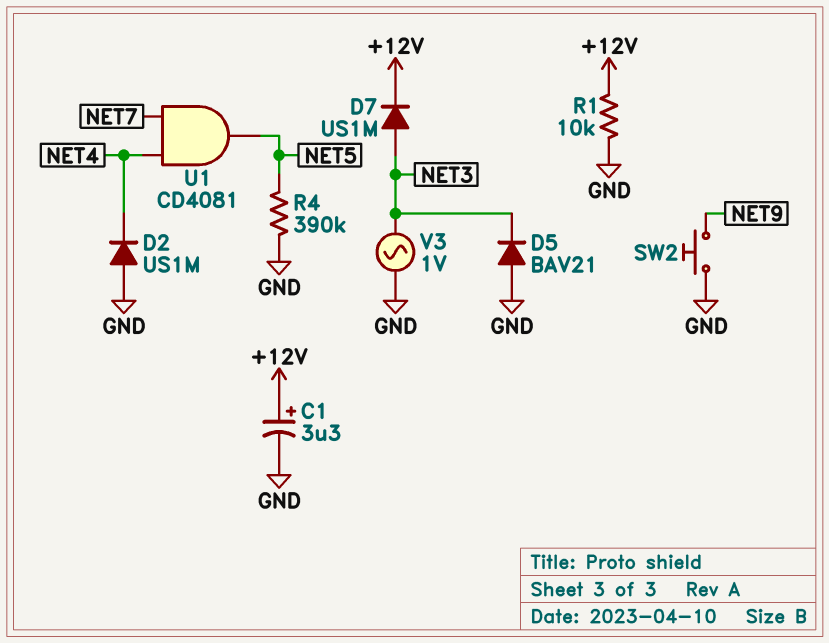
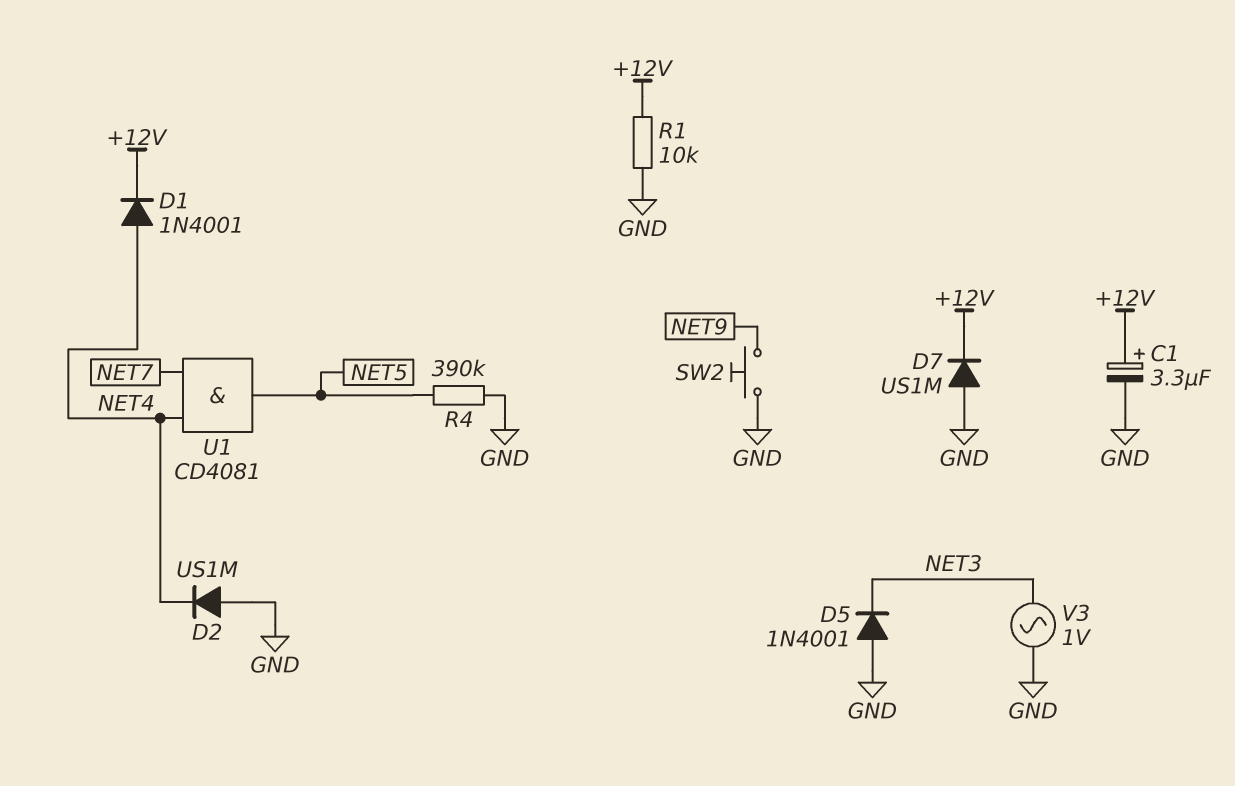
D1: none -> diode 1N4001 (A NET4, K +12V)
D5: diode BAV21 (A GND, K NET3) -> diode 1N4001 (A GND, K NET3)
D7: diode US1M (A NET3, K +12V) -> diode US1M (A GND, K +12V)

